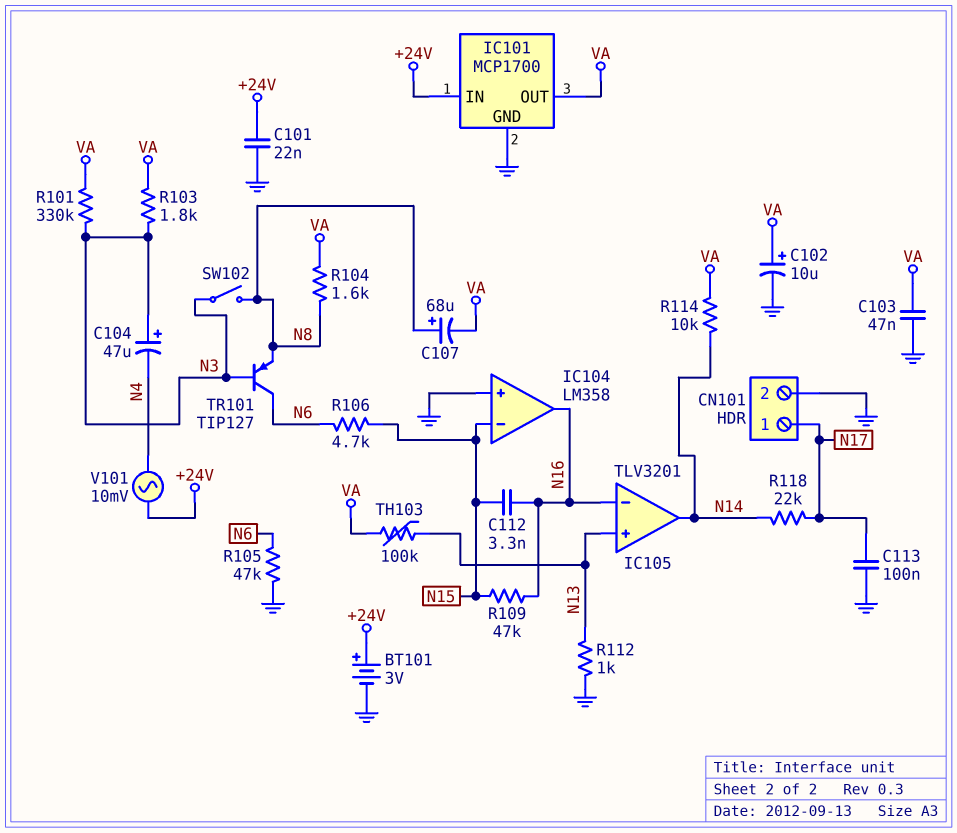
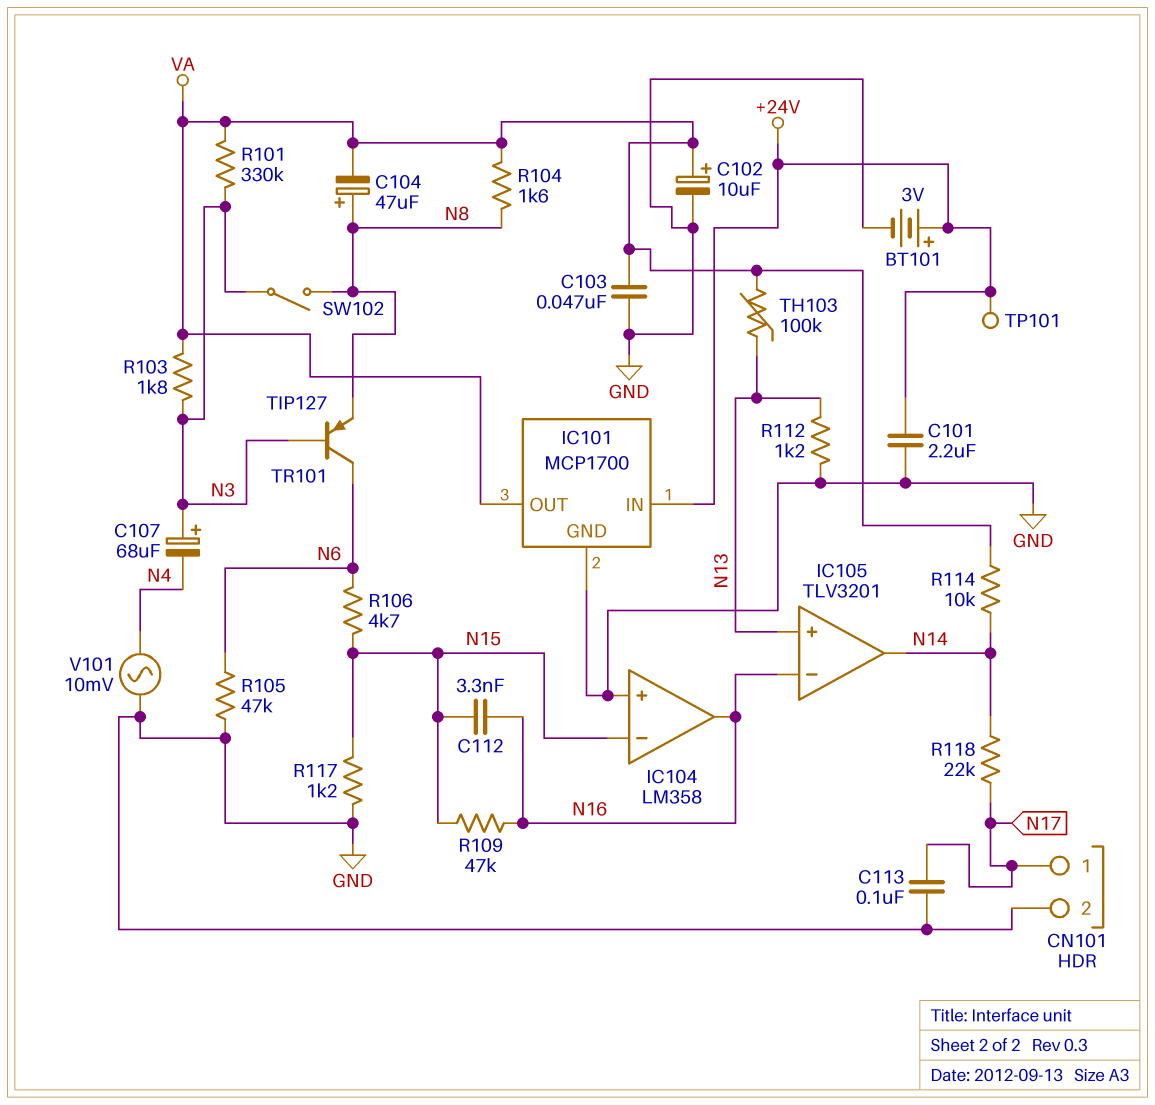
C101: 22nF (+24V, GND) -> 2.2uF (+24V, GND)
C104: 47uF (plus N3, minus N4) -> 47uF (plus N8, minus VA)
C107: 68uF (plus N8, minus VA) -> 68uF (plus N3, minus N4)
R112: 1k (GND, N13) -> 1.2k (GND, N13)
R117: none -> 1.2k (GND, N15)
TP101: none -> test point (+24V)
V101: AC 10mV (+24V, N4) -> AC 10mV (GND, N4)

